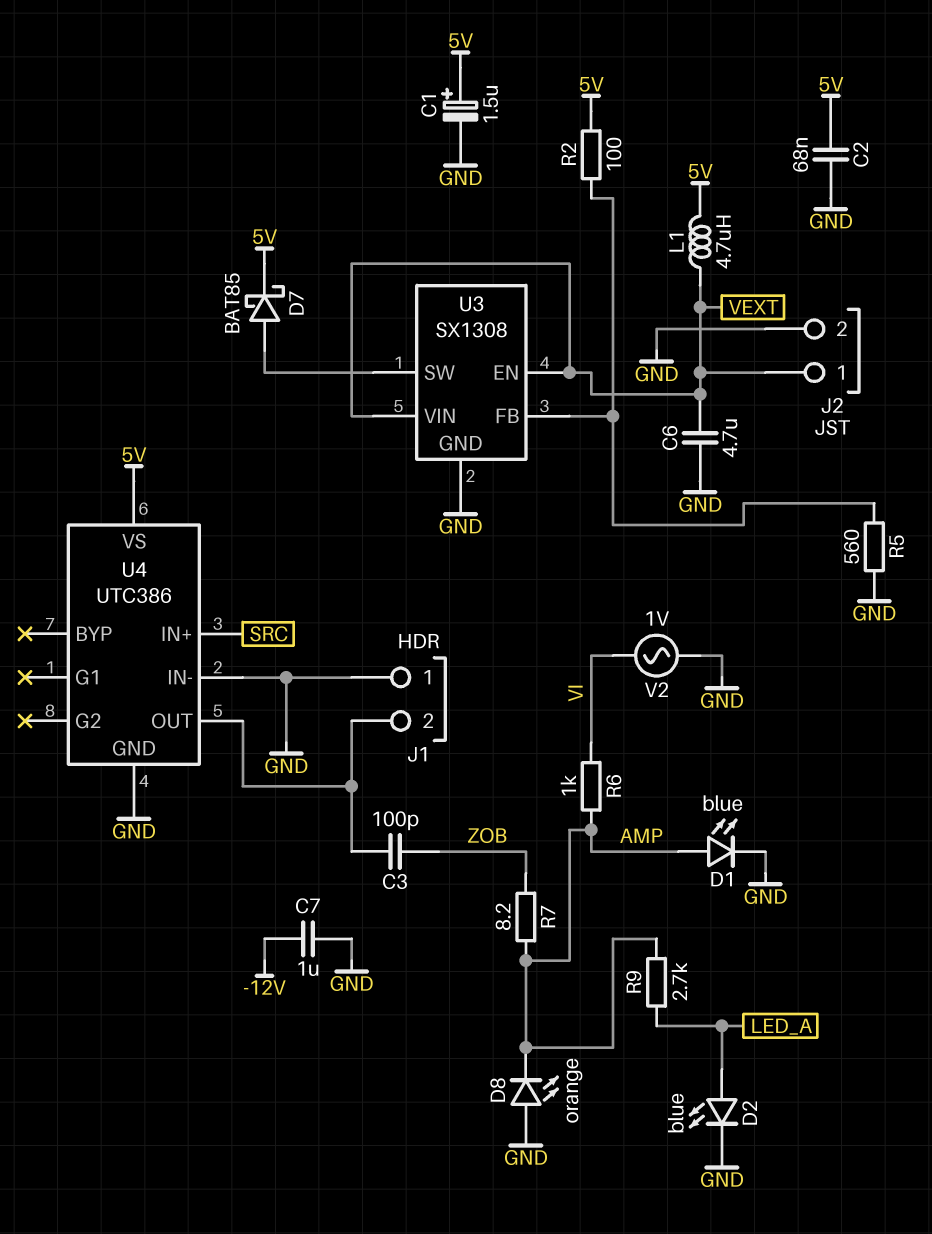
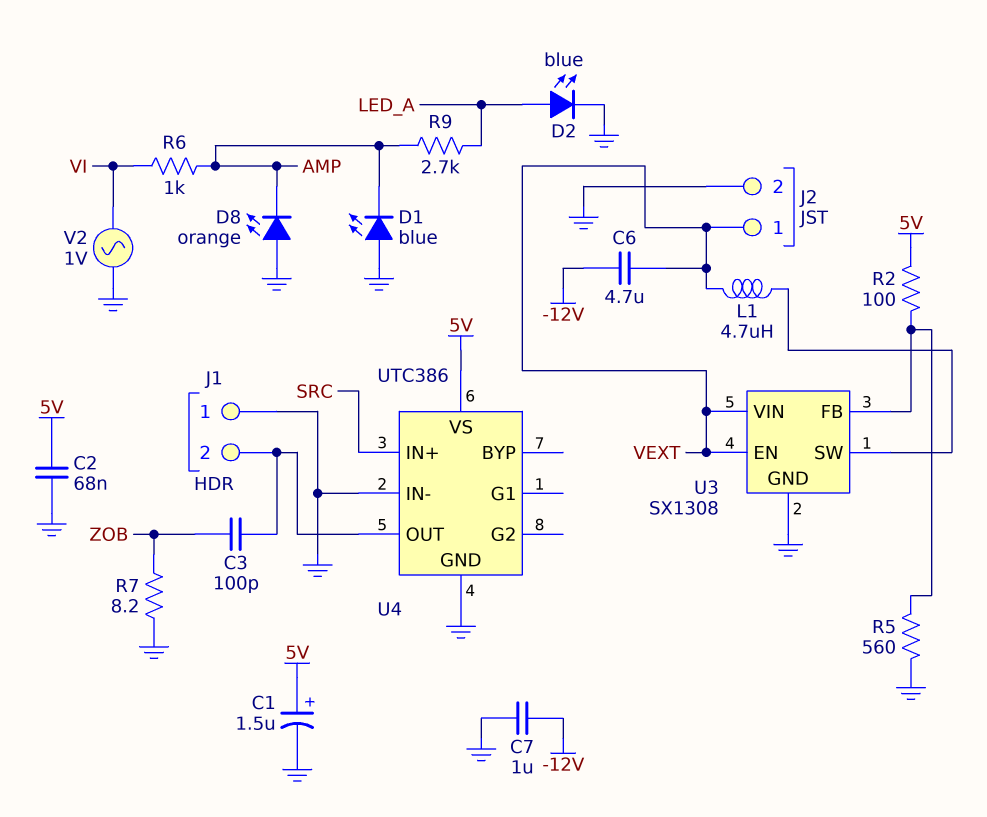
C6: 4.7uF (GND, VEXT) -> 4.7uF (-12V, VEXT)
D1: LED blue (A AMP, K GND) -> LED blue (A GND, K AMP)
D7: schottky BAT85 (A U3/SW, K 5V) -> none
L1: 4.7uH (5V, VEXT) -> 4.7uH (U3/SW, VEXT)
R7: 8.2 (AMP, ZOB) -> 8.2 (GND, ZOB)

